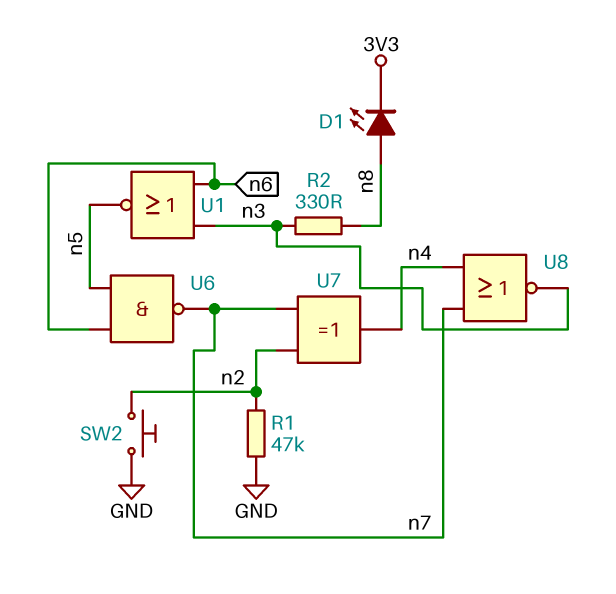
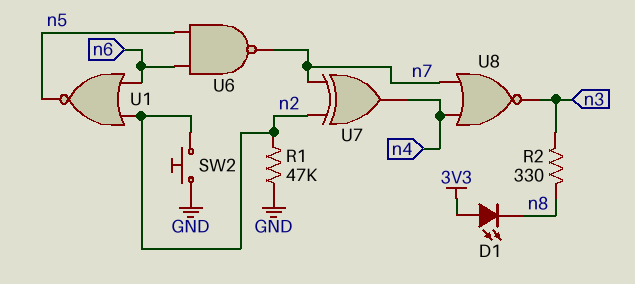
D1: LED (A n8, K 3V3) -> LED (A 3V3, K n8)
U1: NOR (in n3, in n6, out n5) -> NOR (in n2, in n6, out n5)

